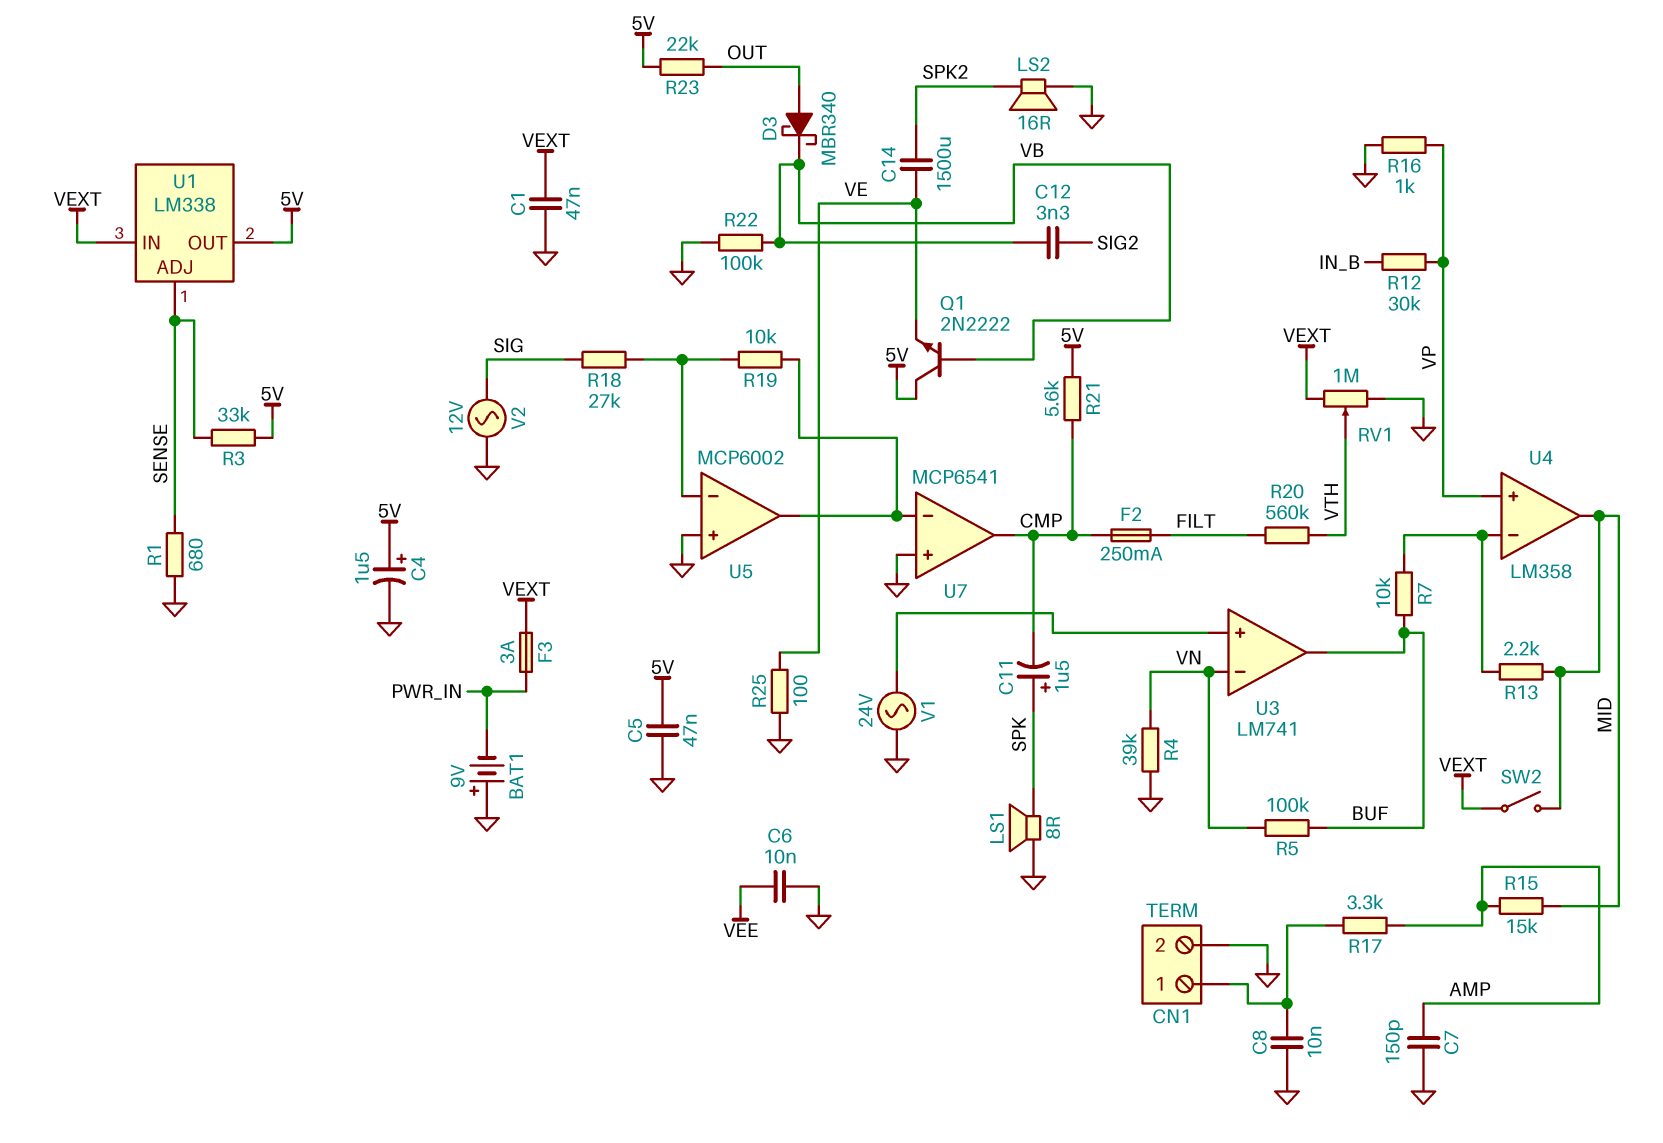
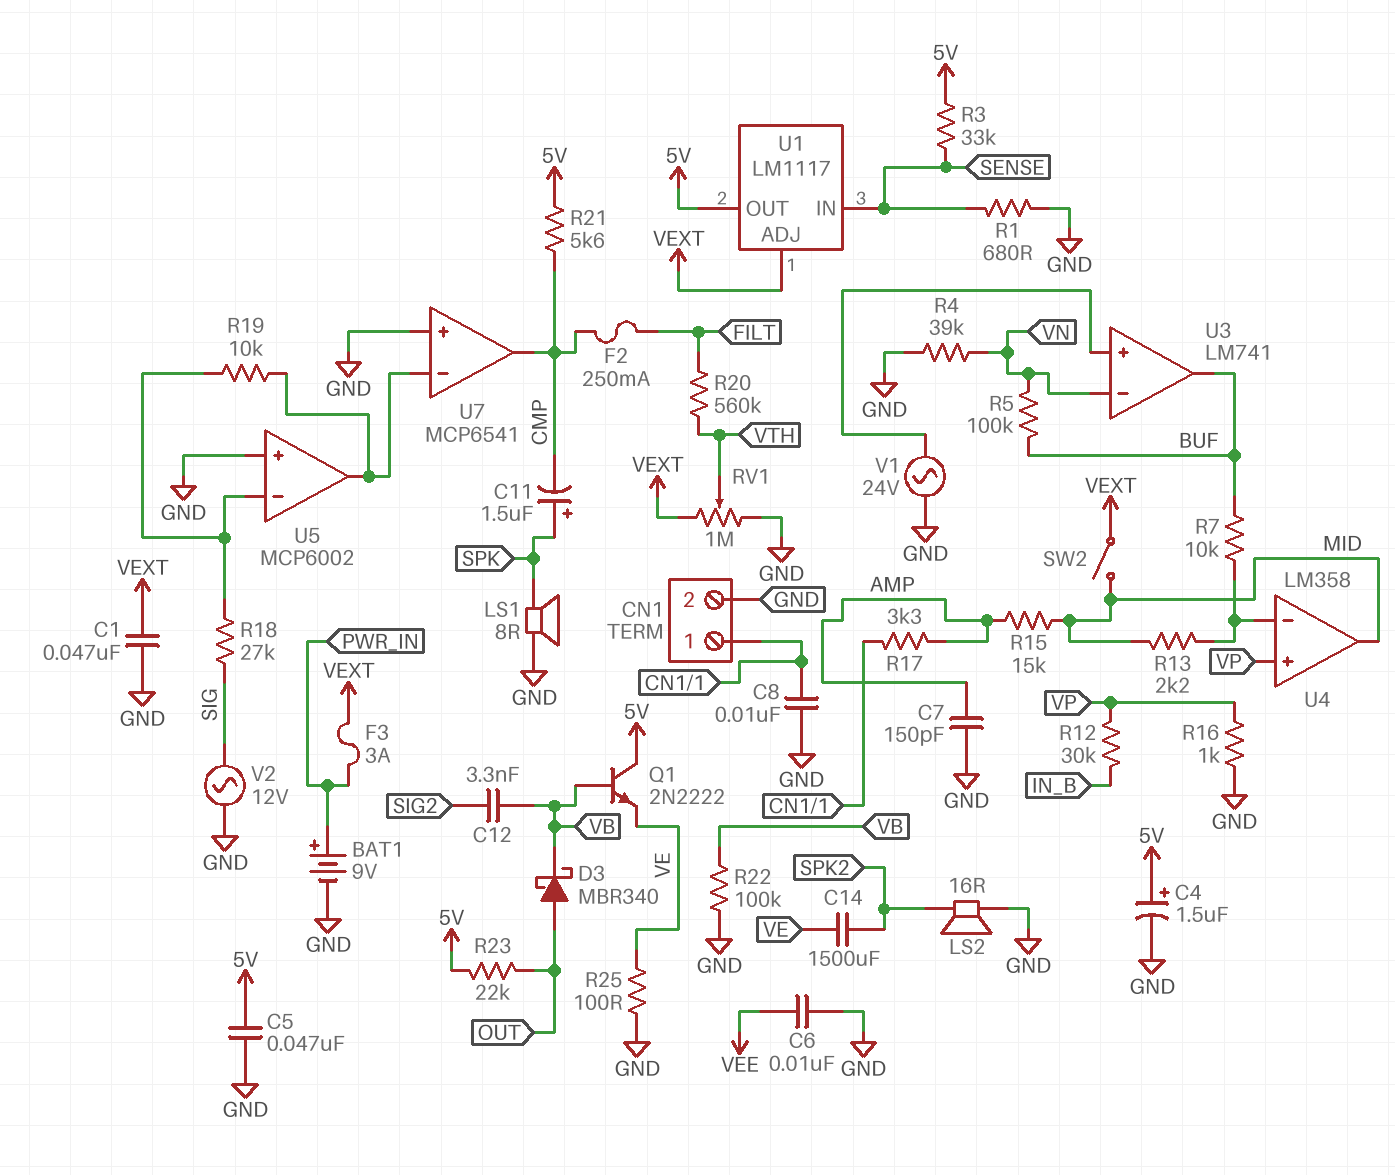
BAT1: 9V (plus GND, minus PWR_IN) -> 9V (plus PWR_IN, minus GND)
U1: LM338 -> LM1117
U1 pin ADJ: SENSE -> VEXT
U1 pin IN: VEXT -> SENSE

